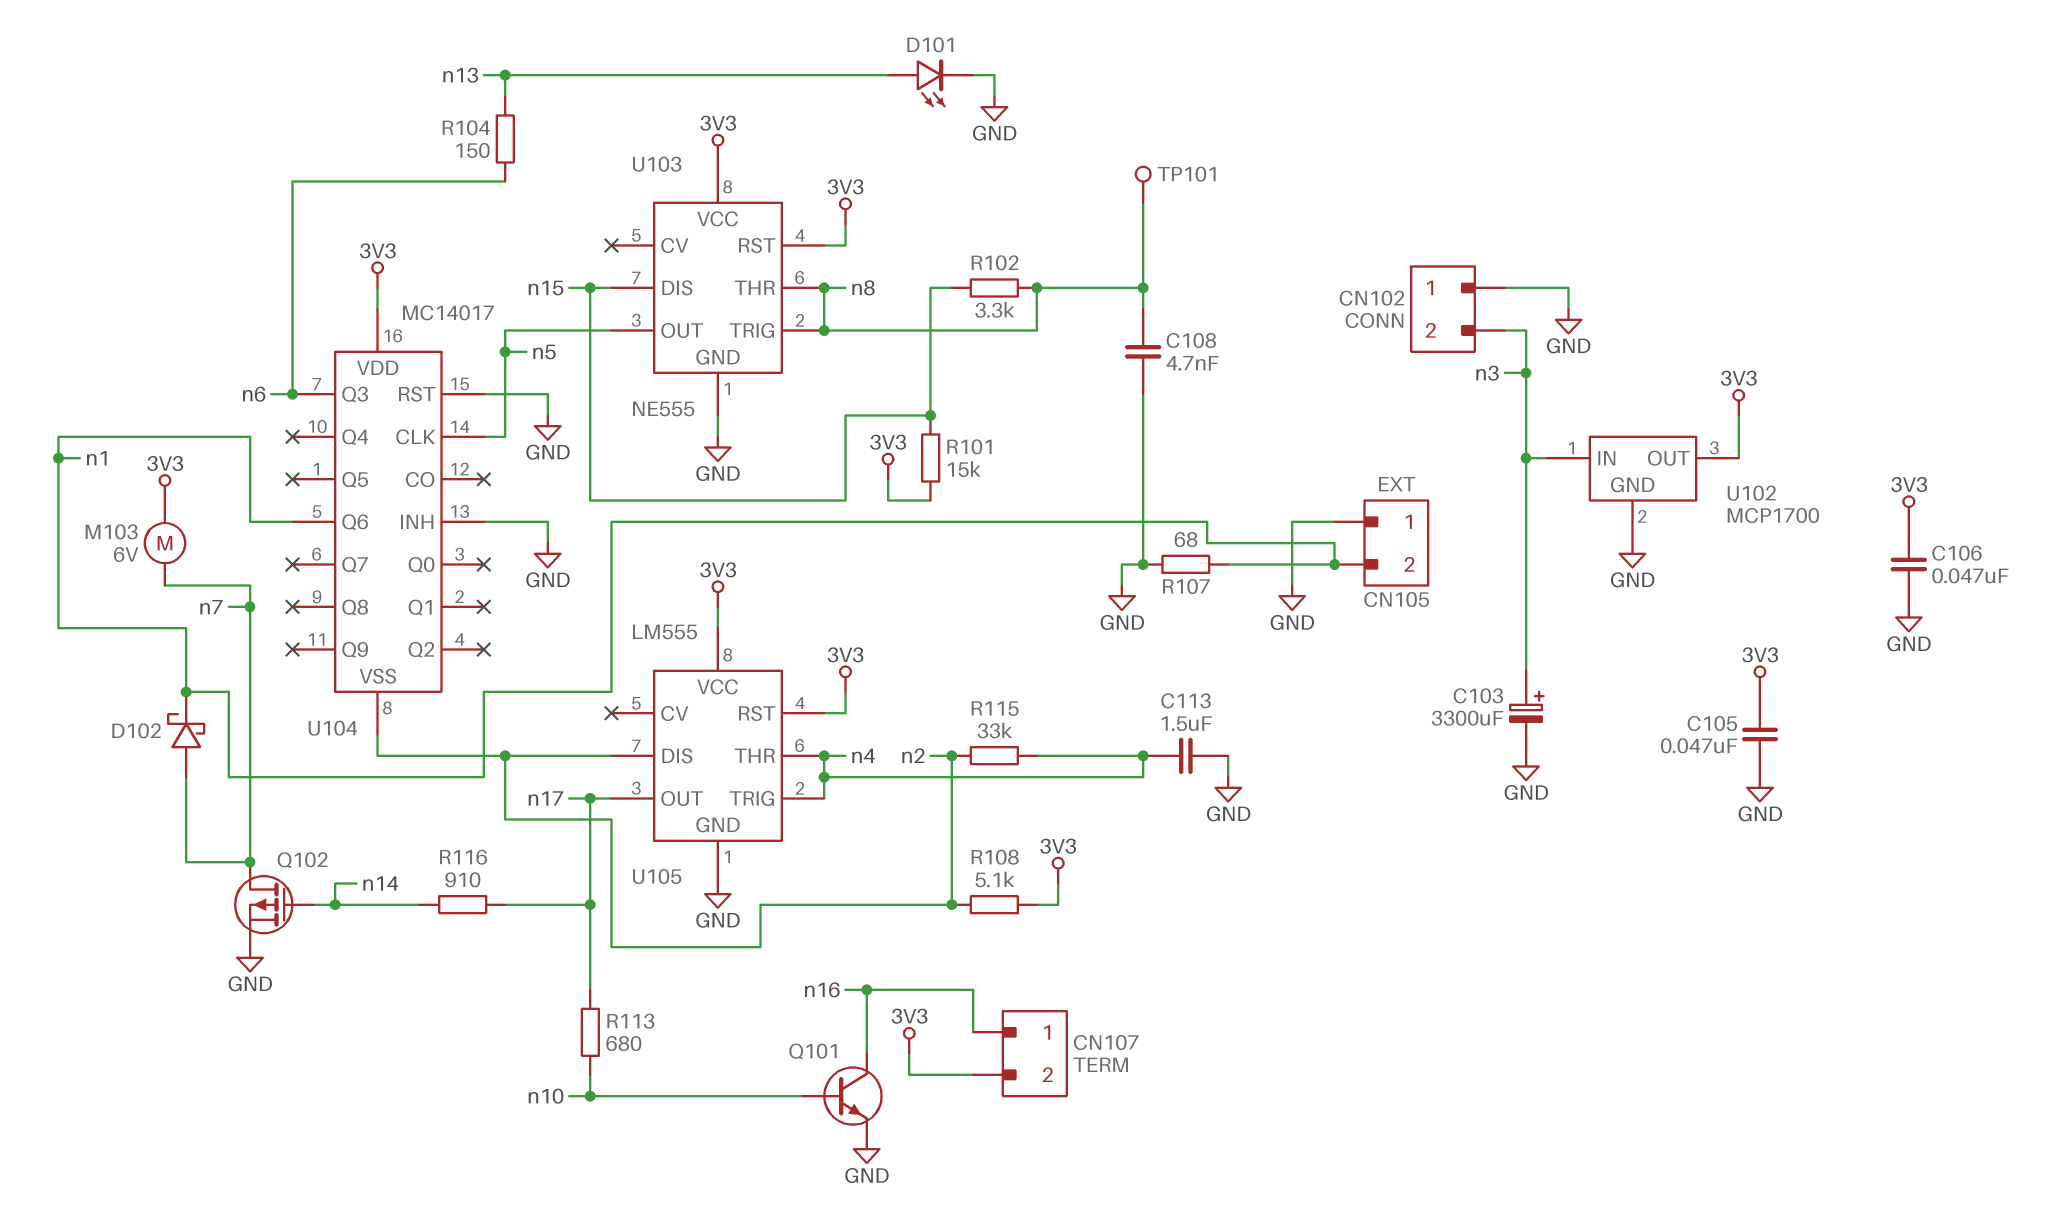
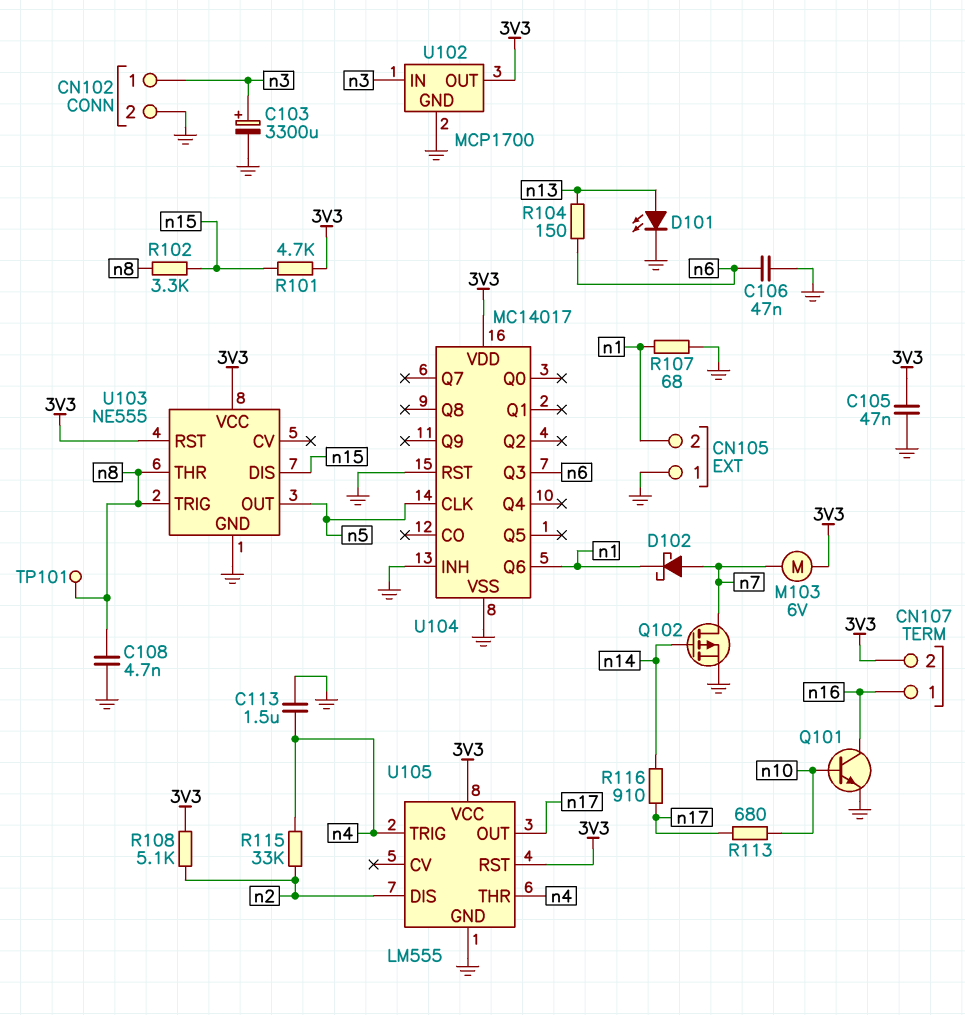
C106: 47nF (3V3, GND) -> 47nF (GND, n6)
CN102 pin 1: GND -> n3
CN102 pin 2: n3 -> GND
R101: 15k (3V3, n15) -> 4.7k (3V3, n15)
U104 pin VSS: n2 -> GND

